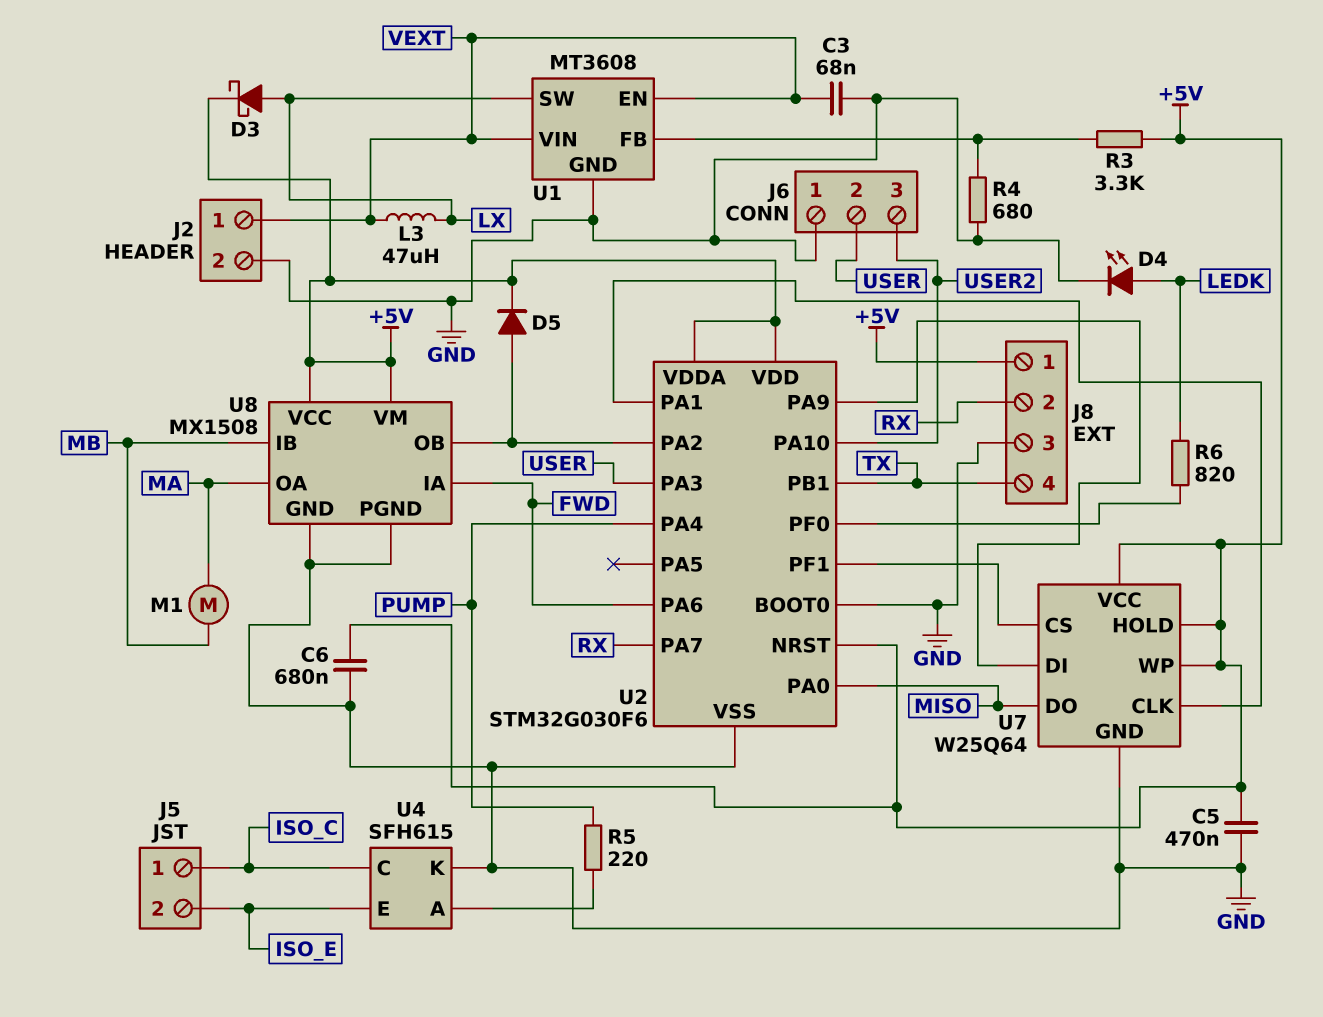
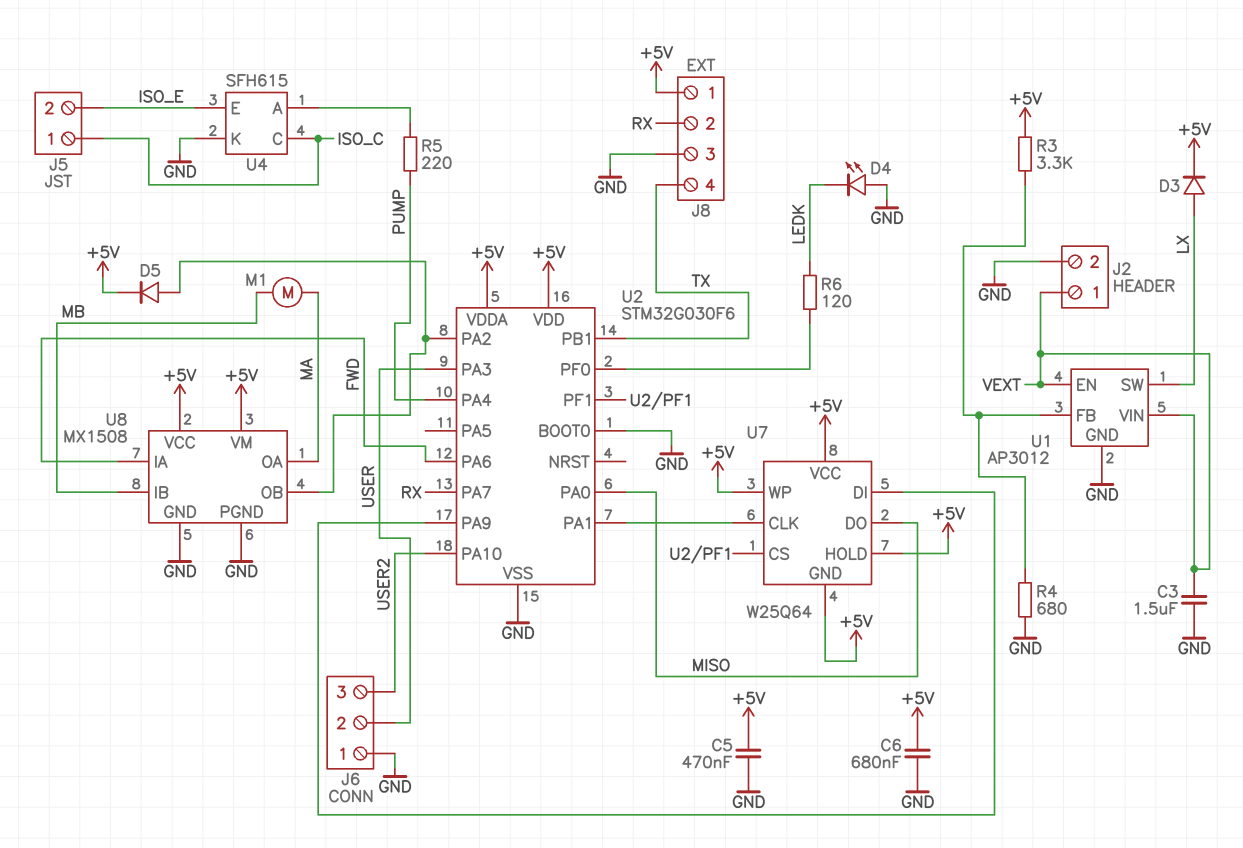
C3: 68nF (GND, VEXT) -> 1.5uF (GND, VEXT)
D3: schottky (A LX, K +5V) -> diode (A LX, K +5V)
D4: LED (A LEDK, K GND) -> LED (A GND, K LEDK)
L3: 47uH (LX, VEXT) -> none
R6: 820 (LEDK, U2/PF0) -> 120 (LEDK, U2/PF0)
U1: MT3608 -> AP3012
U2 pin NRST: +5V -> none
U7 pin GND: GND -> +5V

